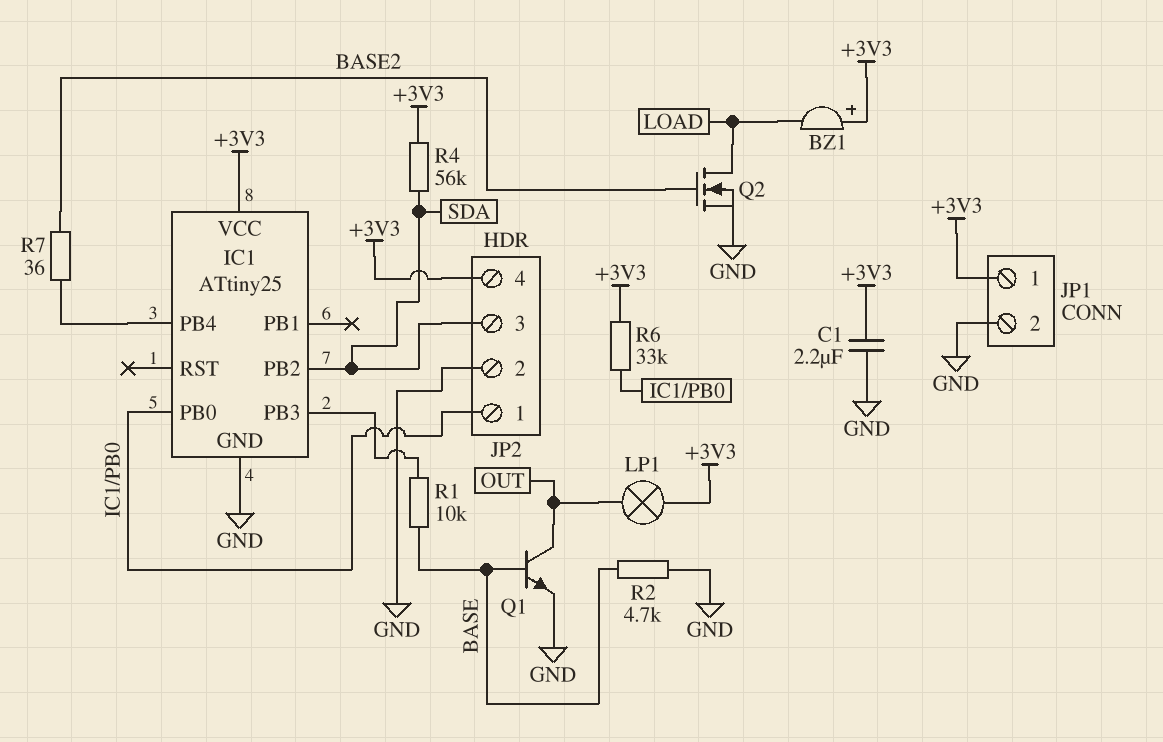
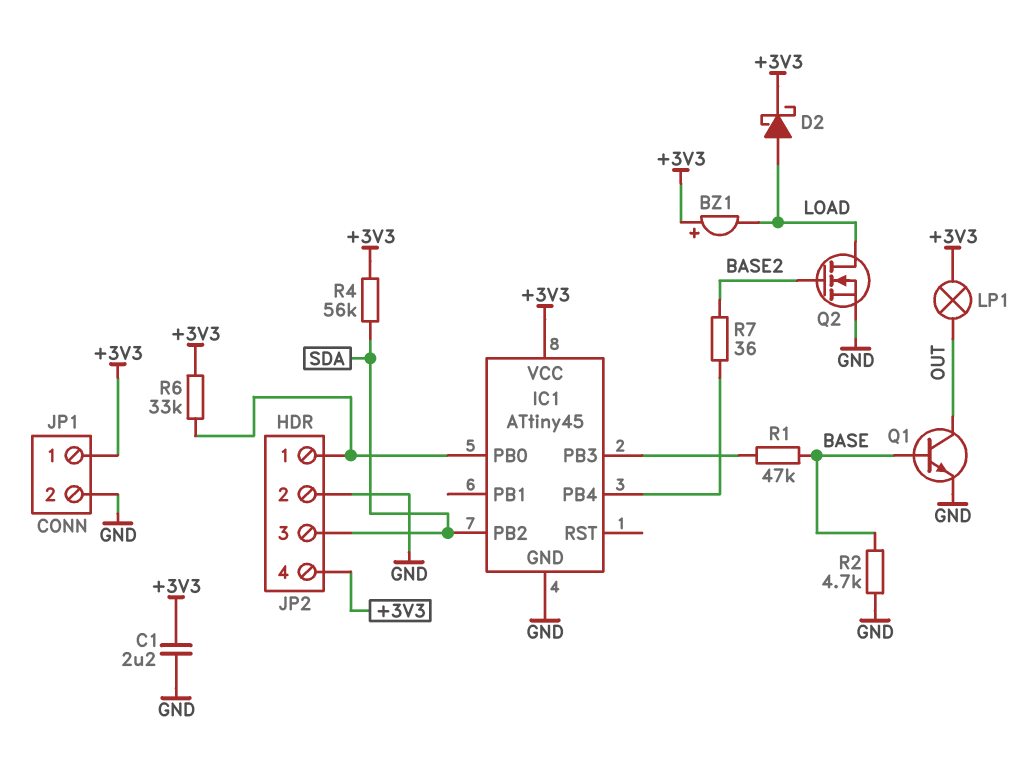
D2: none -> schottky (A LOAD, K +3V3)
IC1: ATtiny25 -> ATtiny45
R1: 10k (BASE, IC1/PB3) -> 47k (BASE, IC1/PB3)

